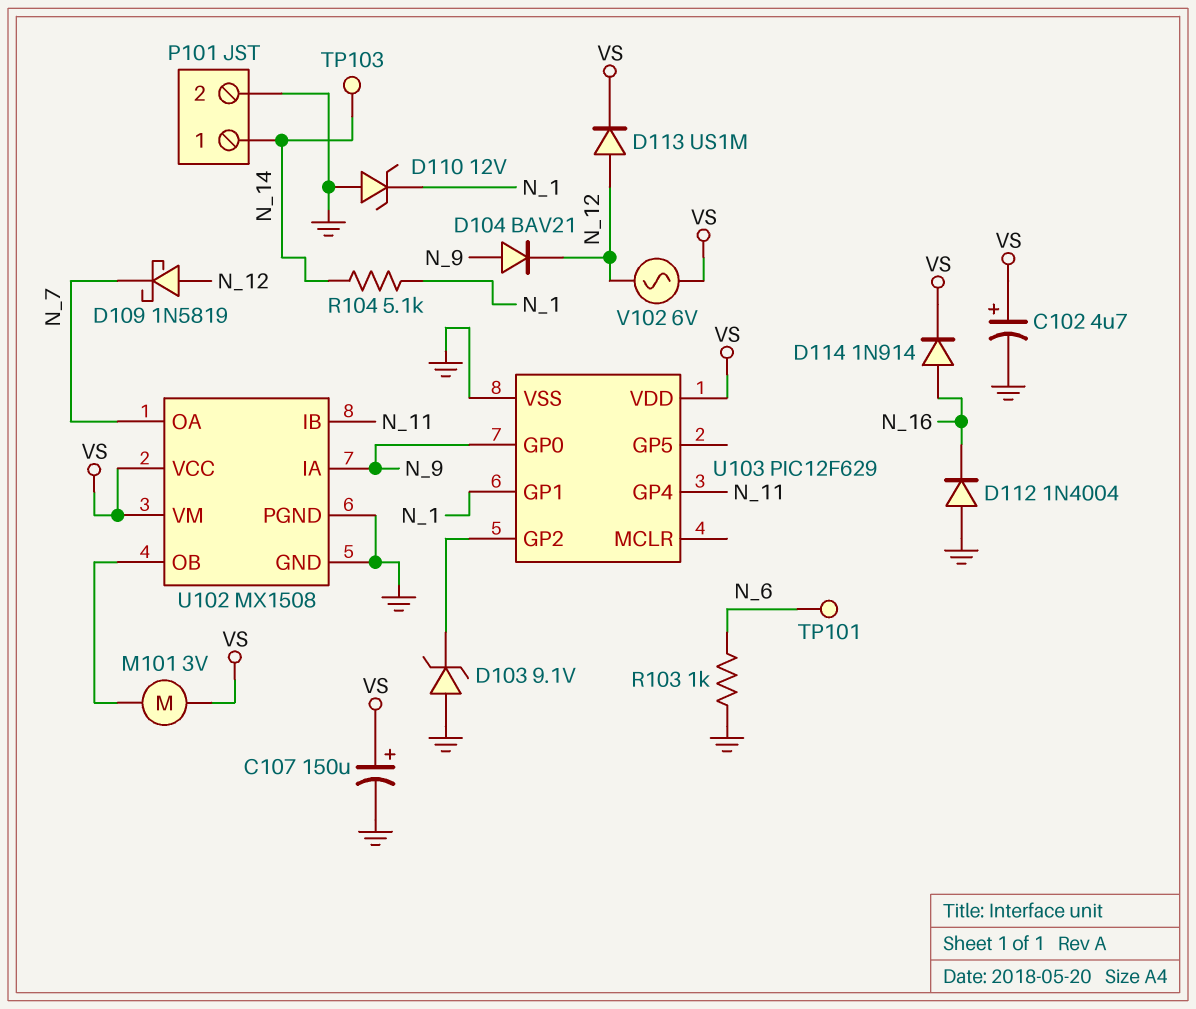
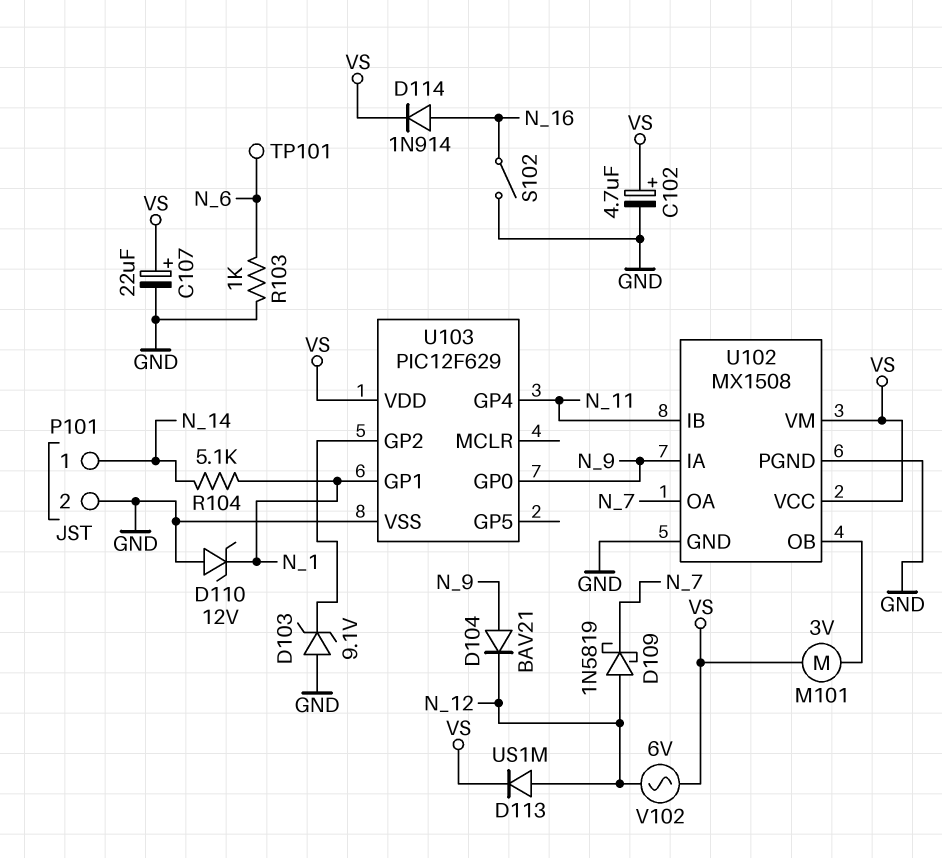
C107: 150uF (plus VS, minus GND) -> 22uF (plus VS, minus GND)
D112: diode 1N4004 (A GND, K N_16) -> none
S102: none -> switch (GND, N_16)
TP103: test point (N_14) -> none

